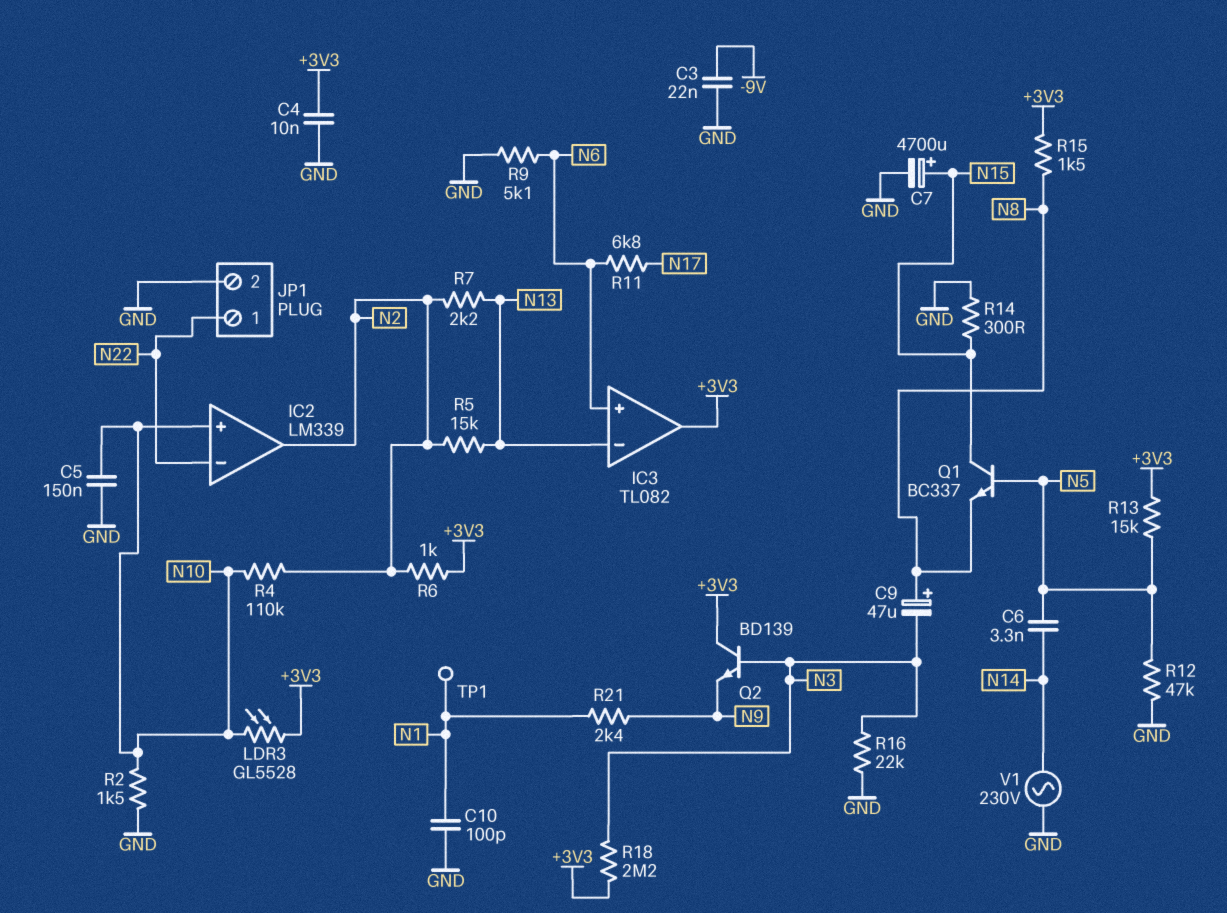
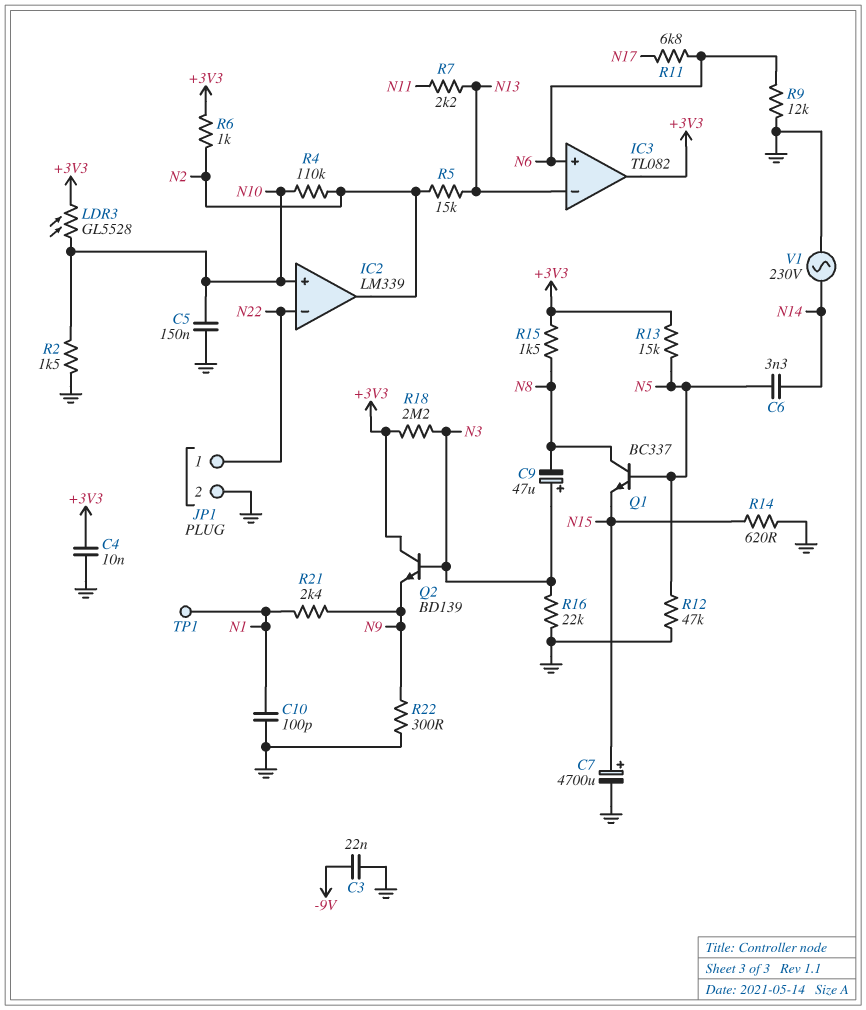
C9: 47uF (plus N8, minus N3) -> 47uF (plus N3, minus N8)
Q1: NPN BC337 (B N5, C N15, E N8) -> NPN BC337 (B N5, C N8, E N15)
R7: 2.2k (N2, N13) -> 2.2k (N11, N13)
R9: 5.1k (GND, N6) -> 12k (GND, N6)
R14: 300 (GND, N15) -> 620 (GND, N15)
R22: none -> 300 (GND, N9)

